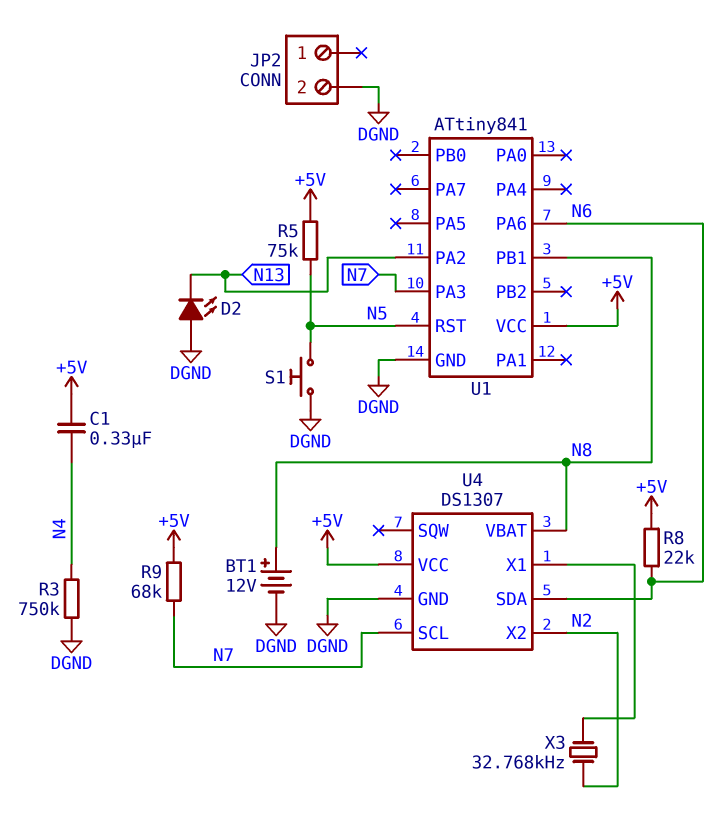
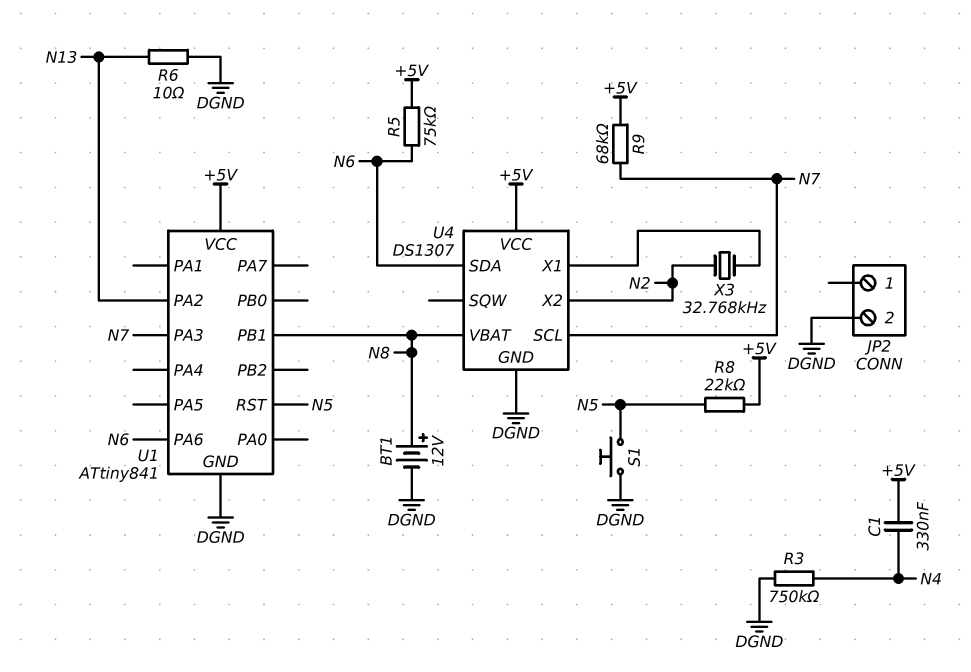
D2: LED (A DGND, K N13) -> none
R5: 75k (+5V, N5) -> 75k (+5V, N6)
R6: none -> 10 (DGND, N13)
R8: 22k (+5V, N6) -> 22k (+5V, N5)

